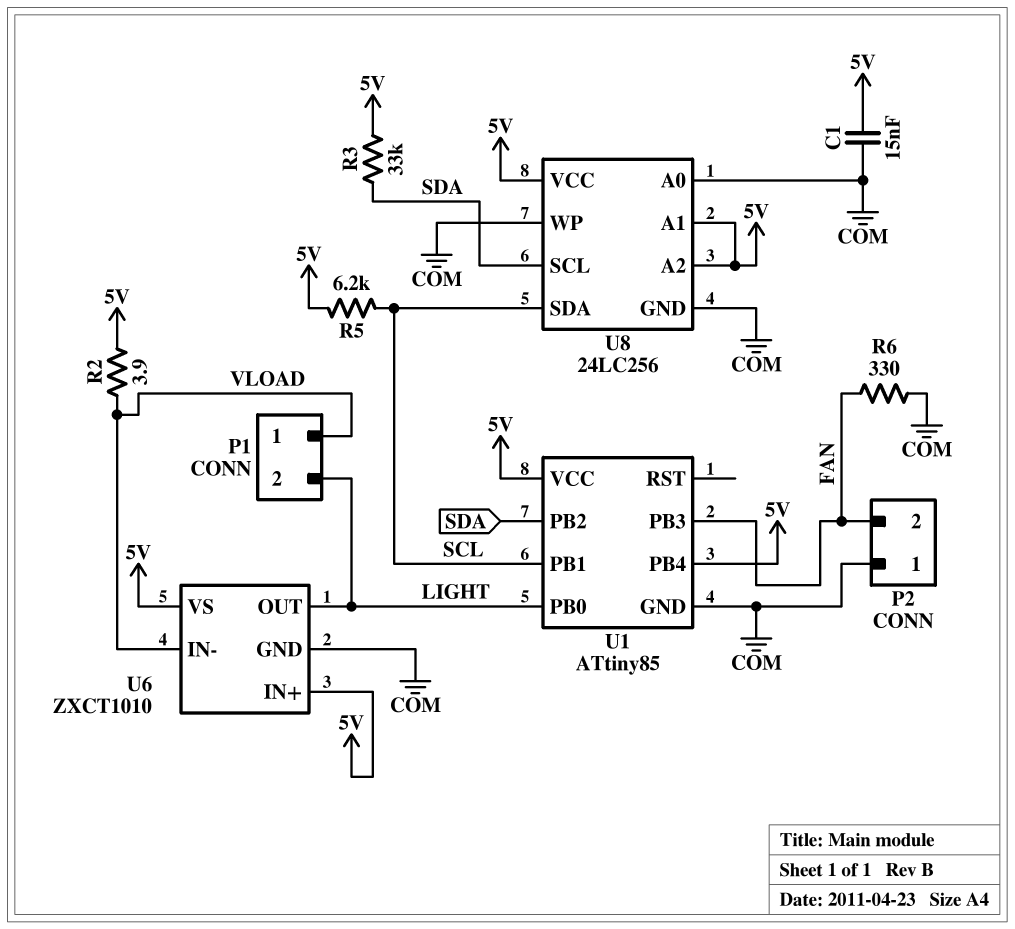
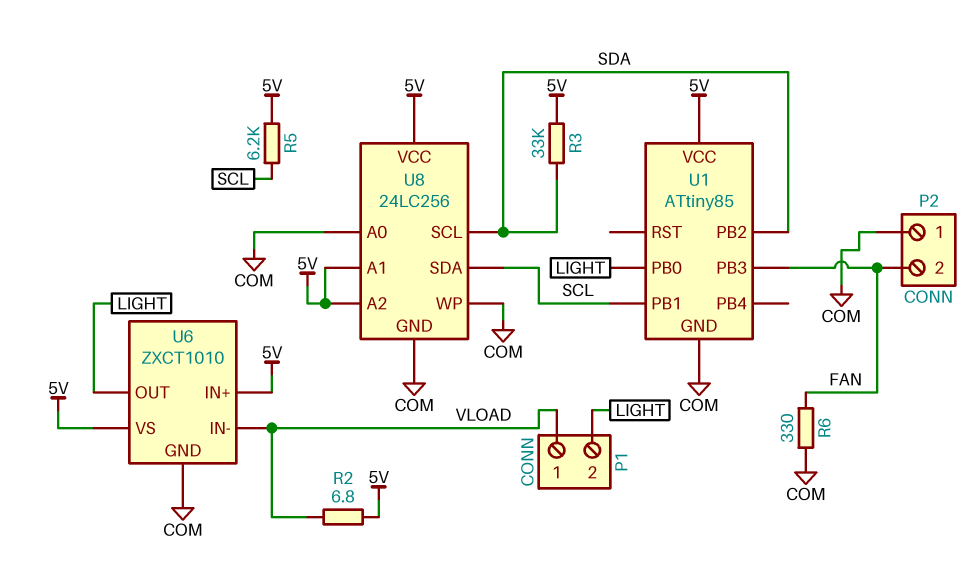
C1: 15nF (5V, COM) -> none
R2: 3.9 (5V, VLOAD) -> 6.8 (5V, VLOAD)
U1 pin PB4: 5V -> none

